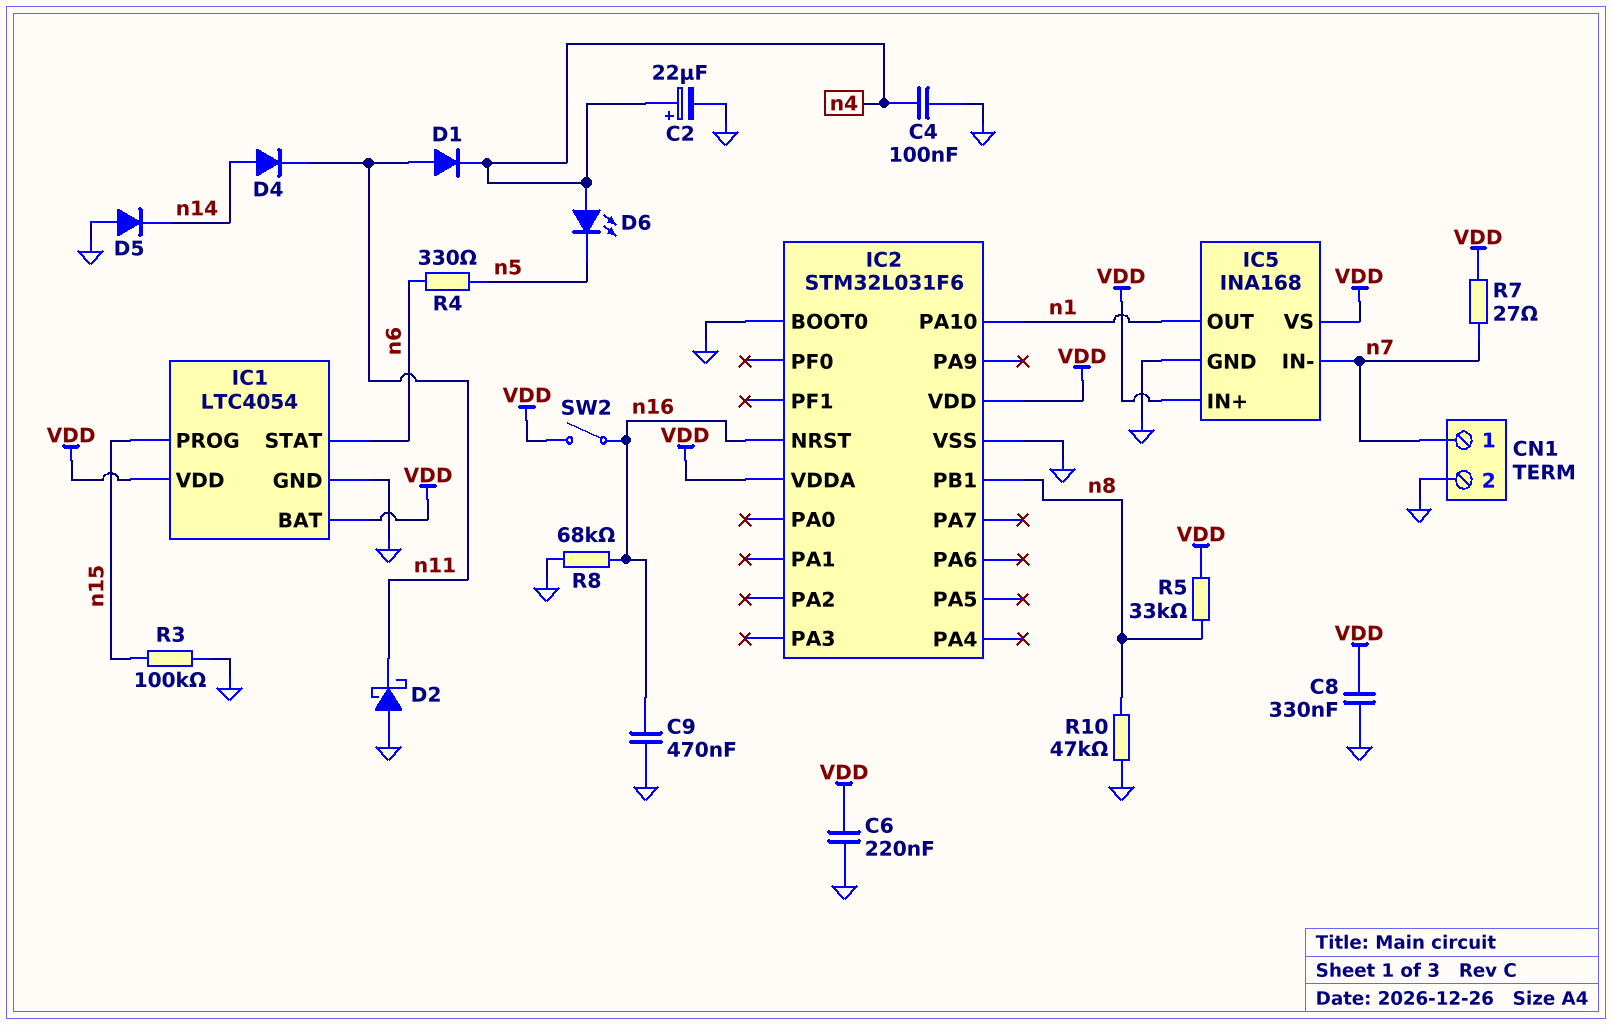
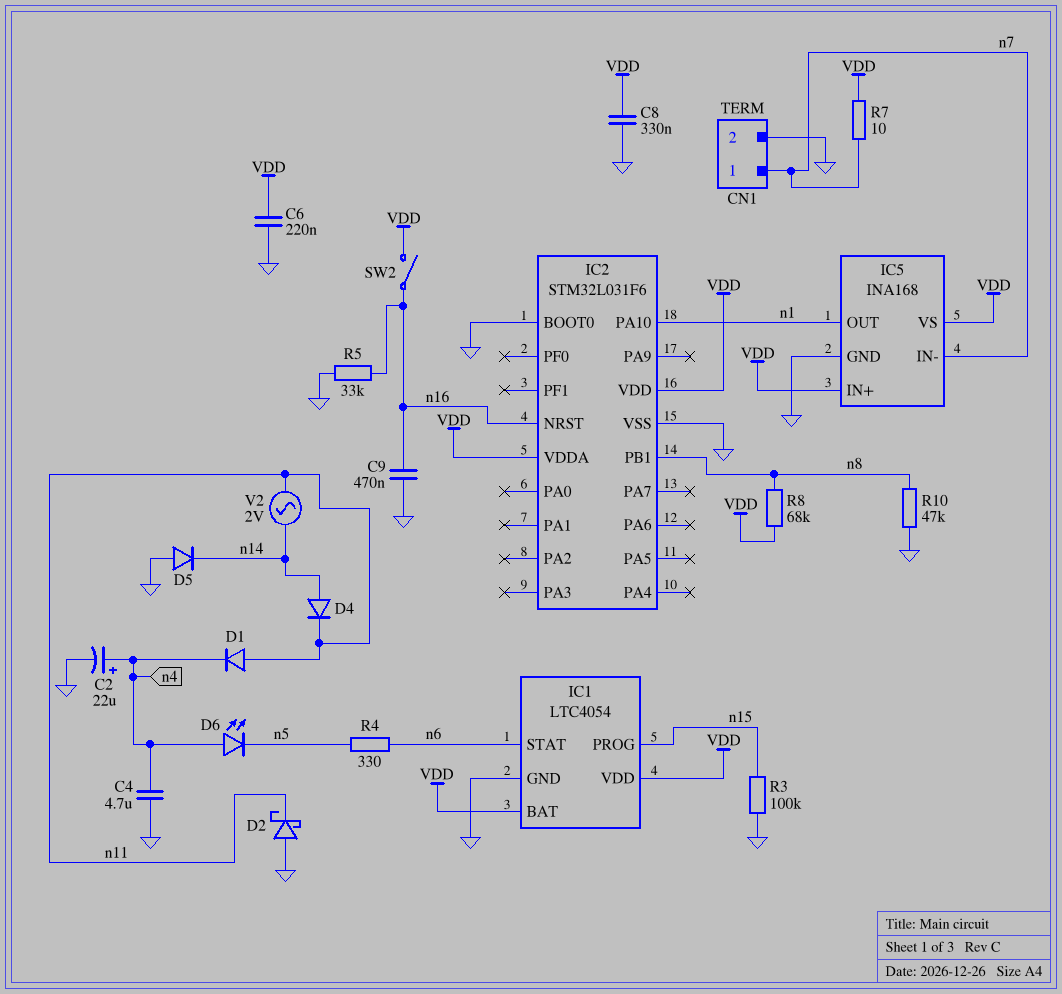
C4: 100nF (GND, n4) -> 4.7uF (GND, n4)
R5: 33k (VDD, n8) -> 33k (GND, n16)
R7: 27 (VDD, n7) -> 10 (VDD, n7)
R8: 68k (GND, n16) -> 68k (VDD, n8)
V2: none -> AC 2V (n11, n14)

